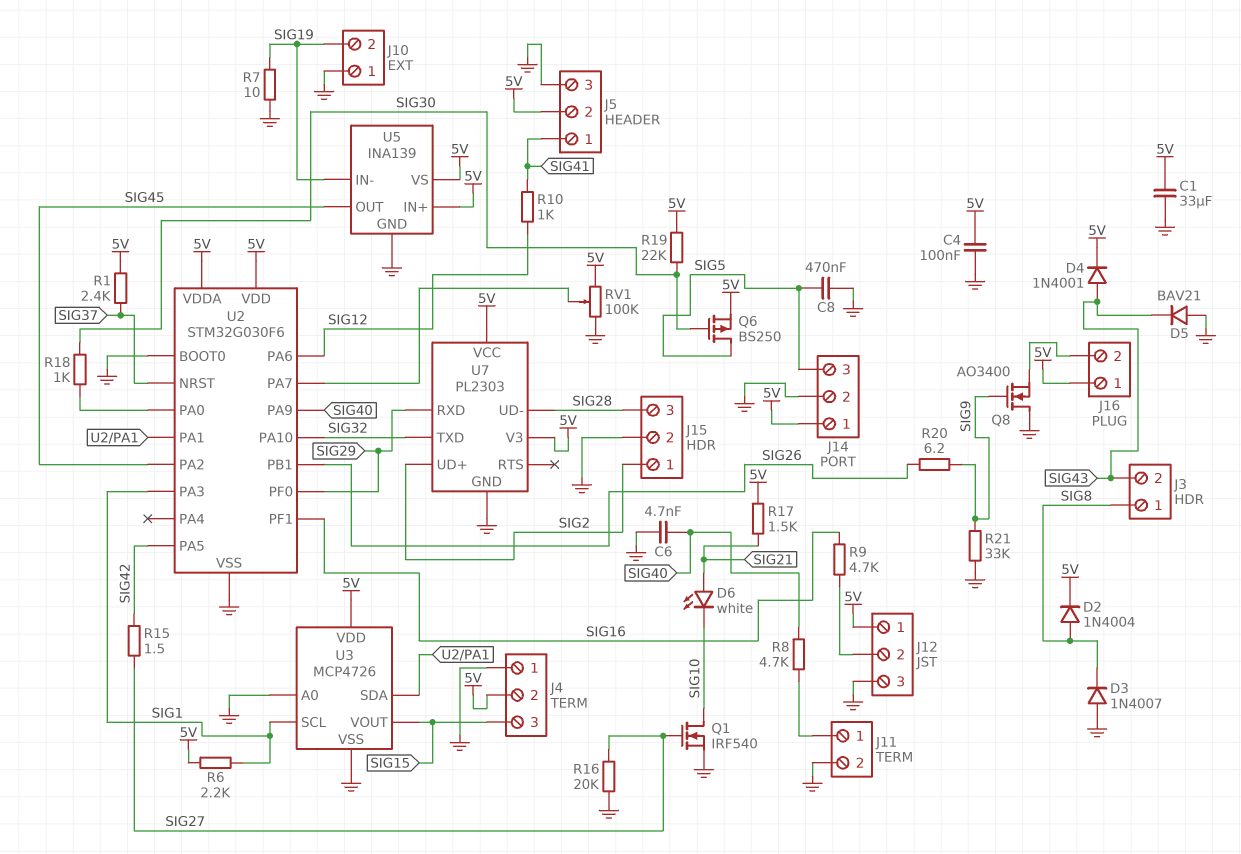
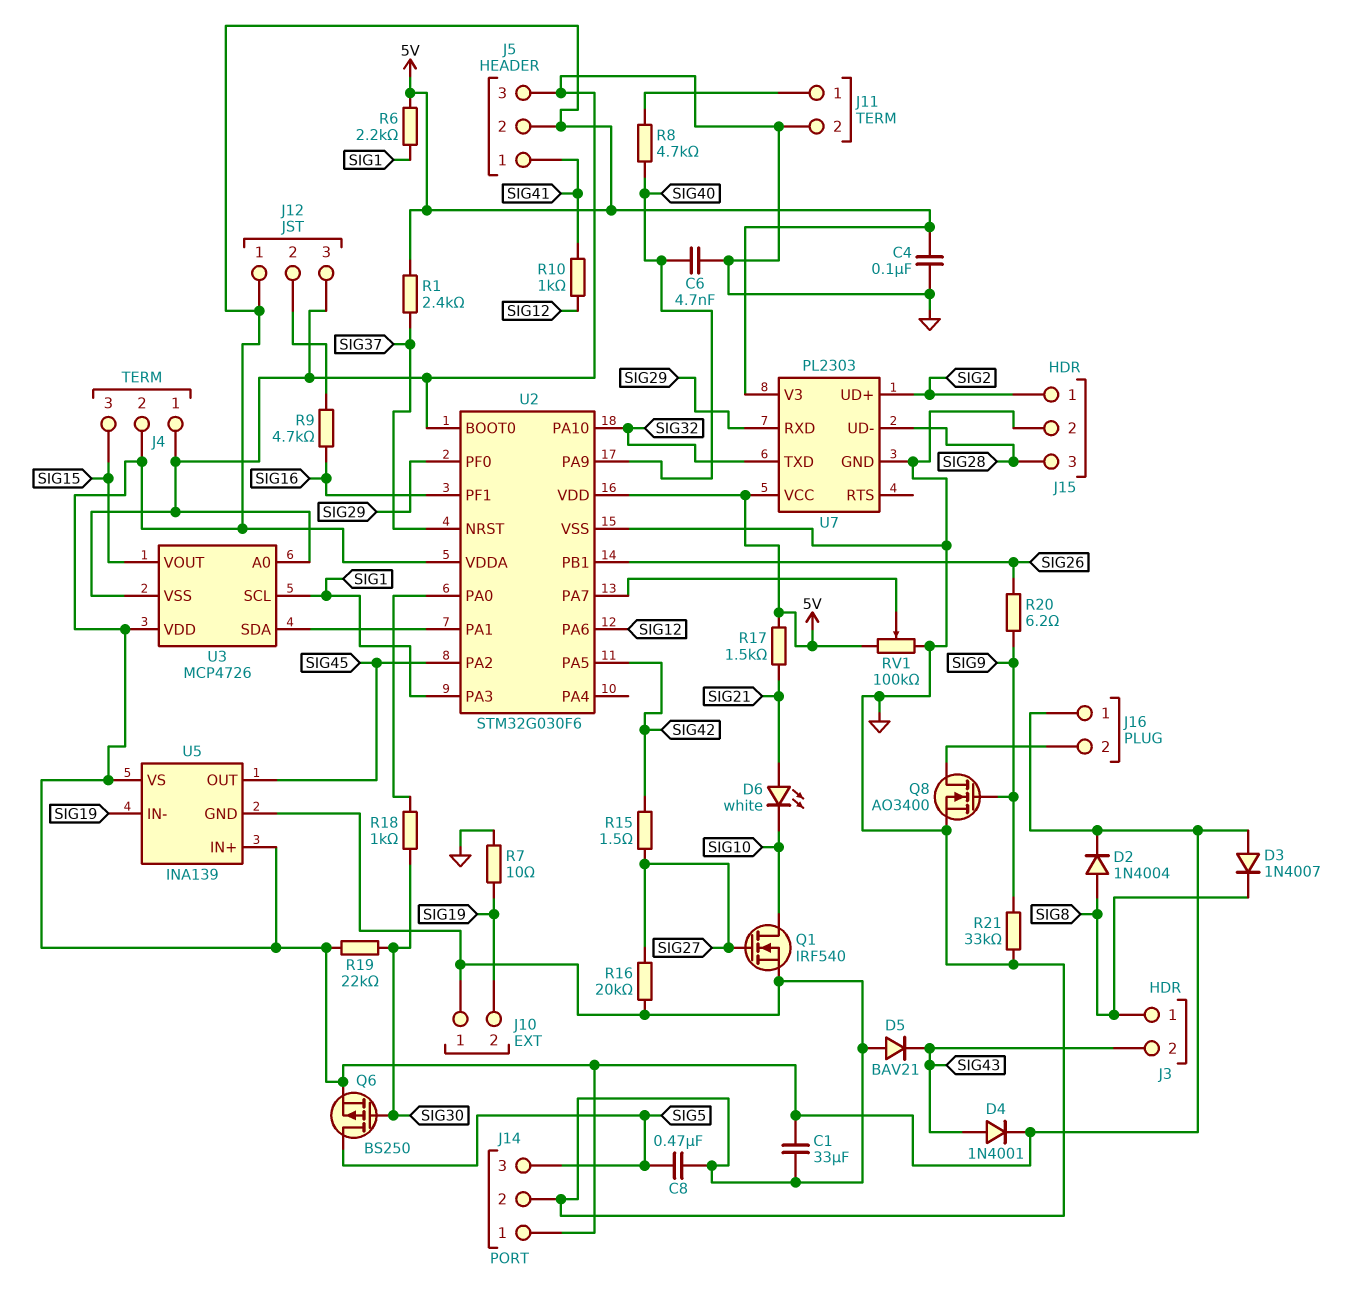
D3: diode 1N4007 (A GND, K SIG8) -> diode 1N4007 (A 5V, K SIG8)
Q8: NMOS AO3400 (G SIG9, D GND, S J16/2) -> NMOS AO3400 (G SIG9, D J16/2, S GND)

